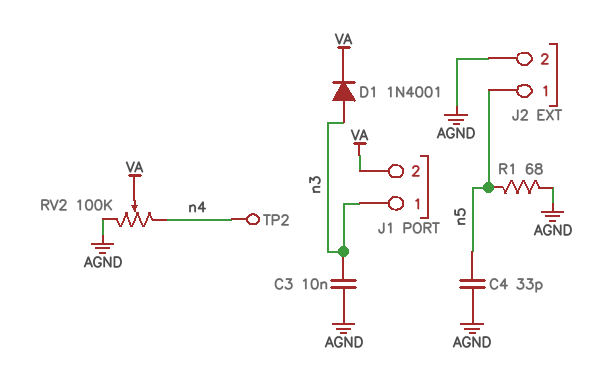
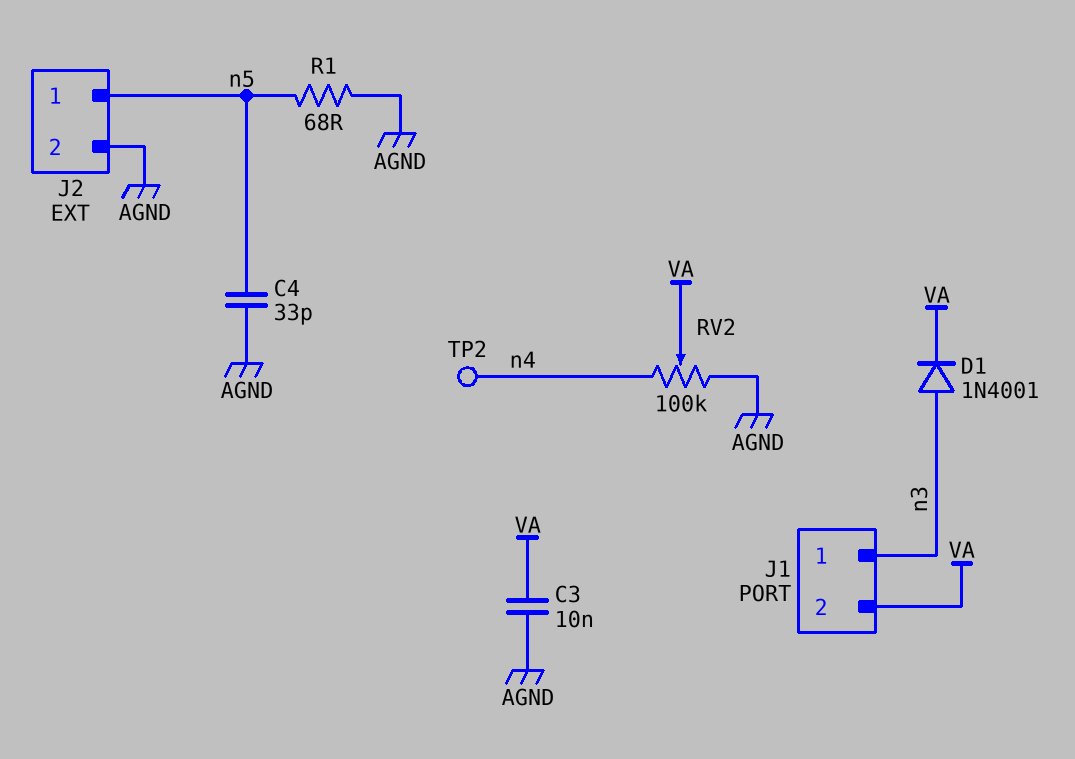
C3: 10nF (AGND, n3) -> 10nF (AGND, VA)

